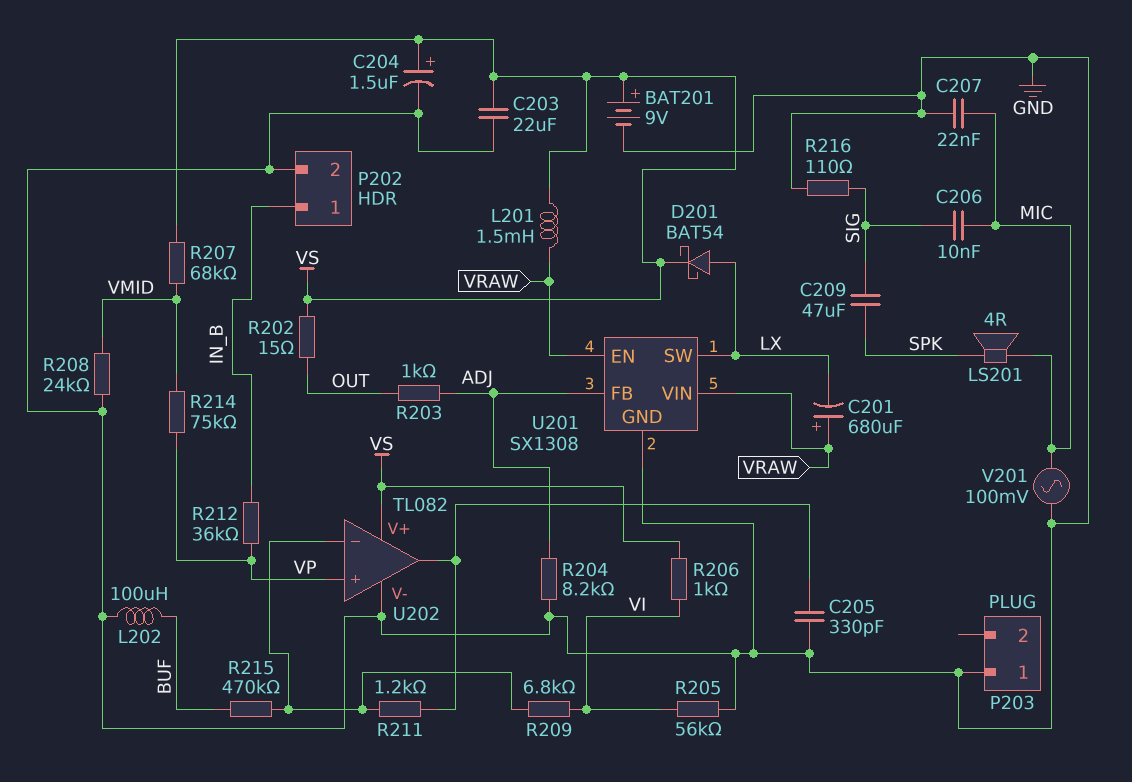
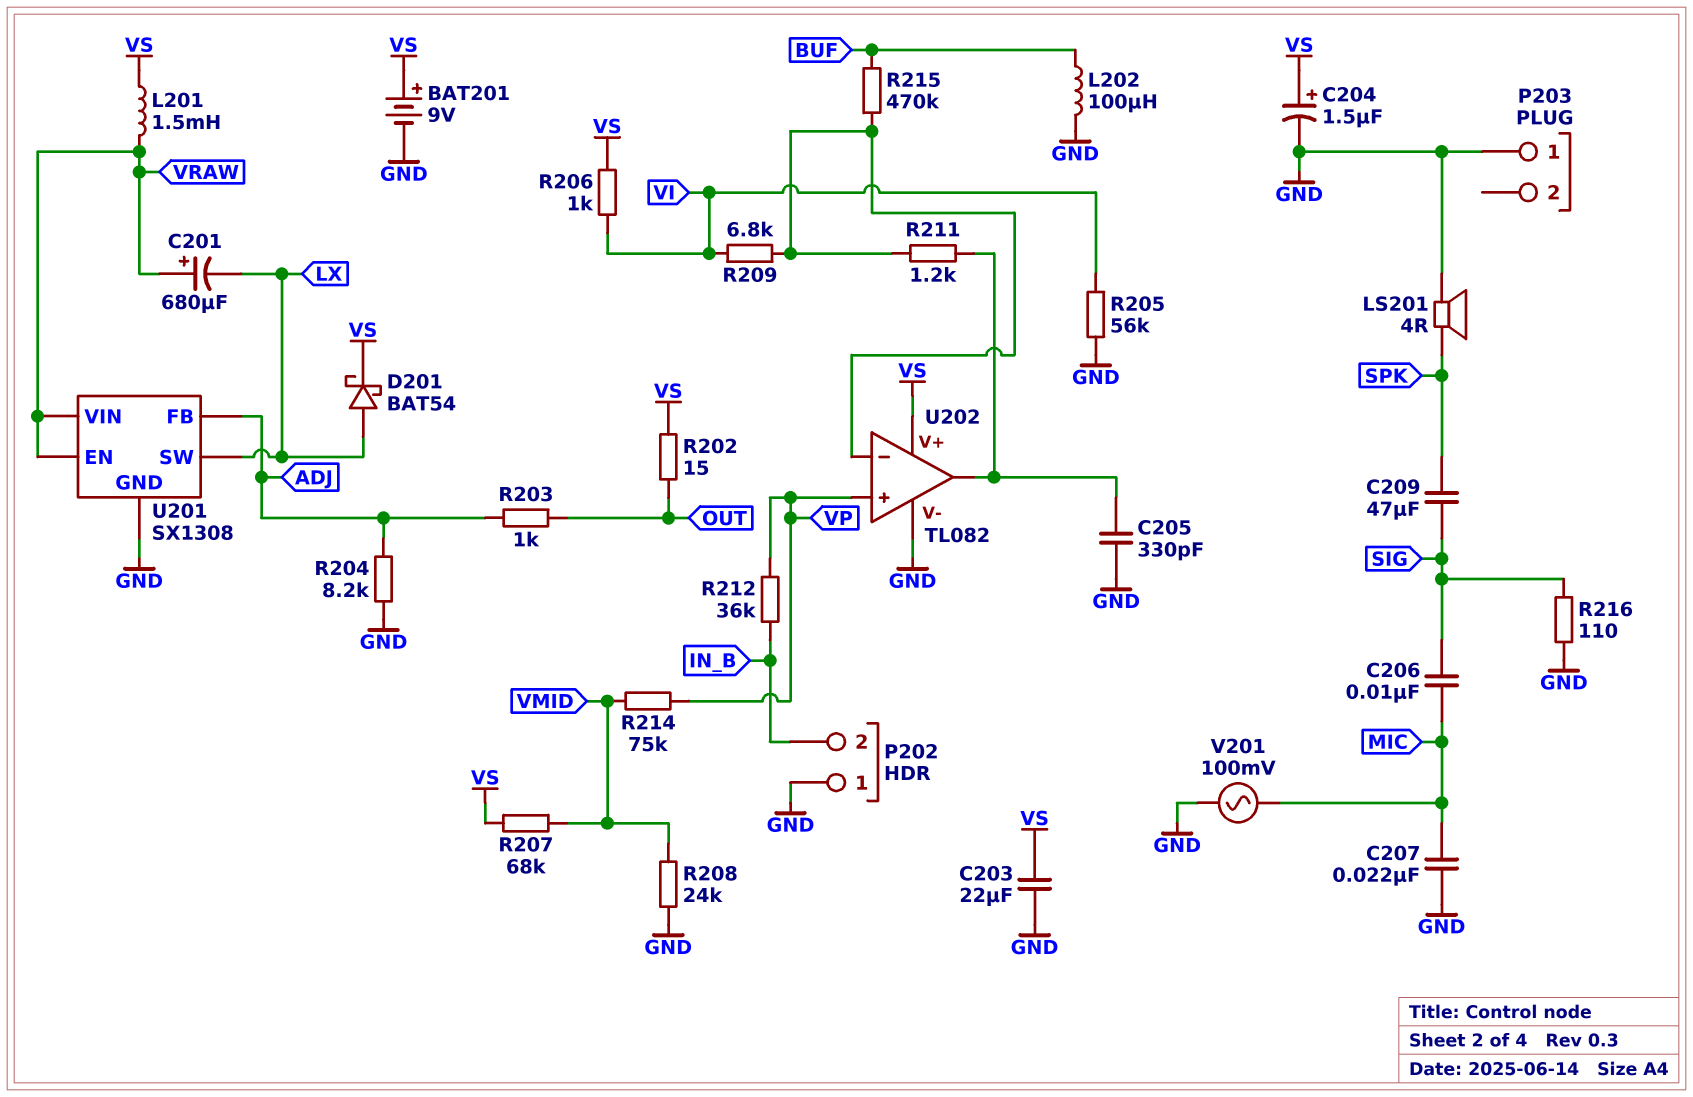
LS201: speaker 4R (MIC, SPK) -> speaker 4R (GND, SPK)
P202 pin 1: IN_B -> GND
P202 pin 2: GND -> IN_B

